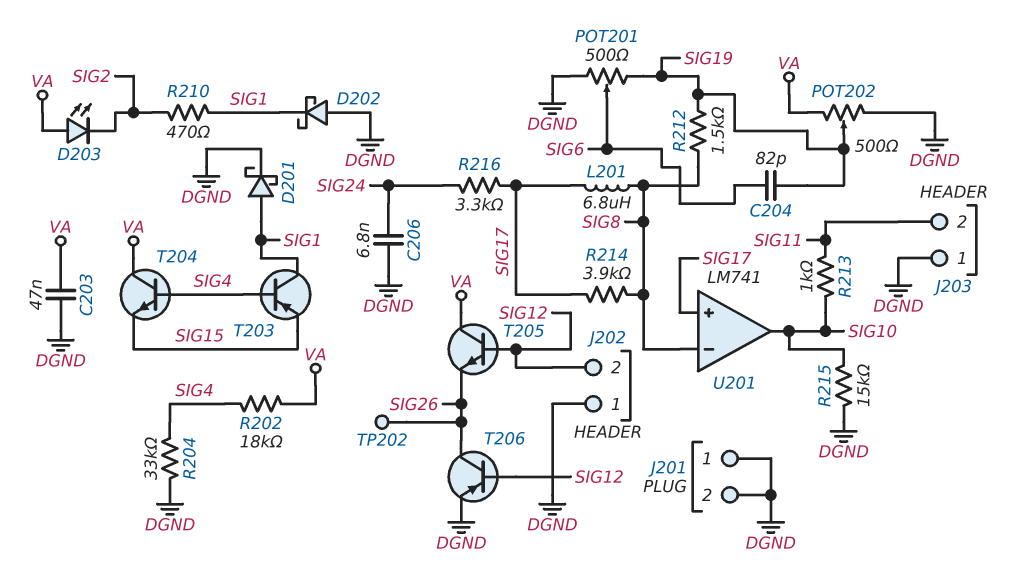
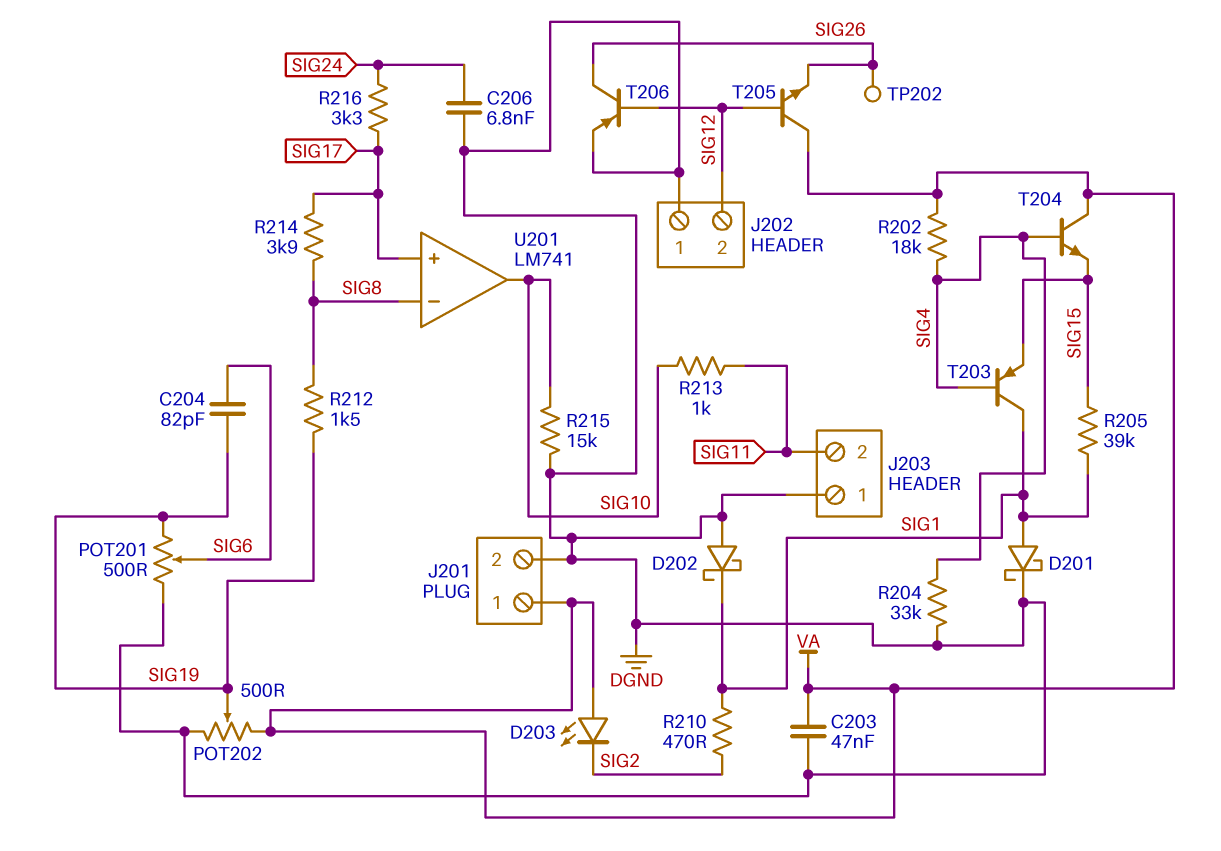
J201 pin 1: DGND -> VA
L201: 6.8uH (SIG8, SIG17) -> none
R205: none -> 39k (SIG1, SIG15)

